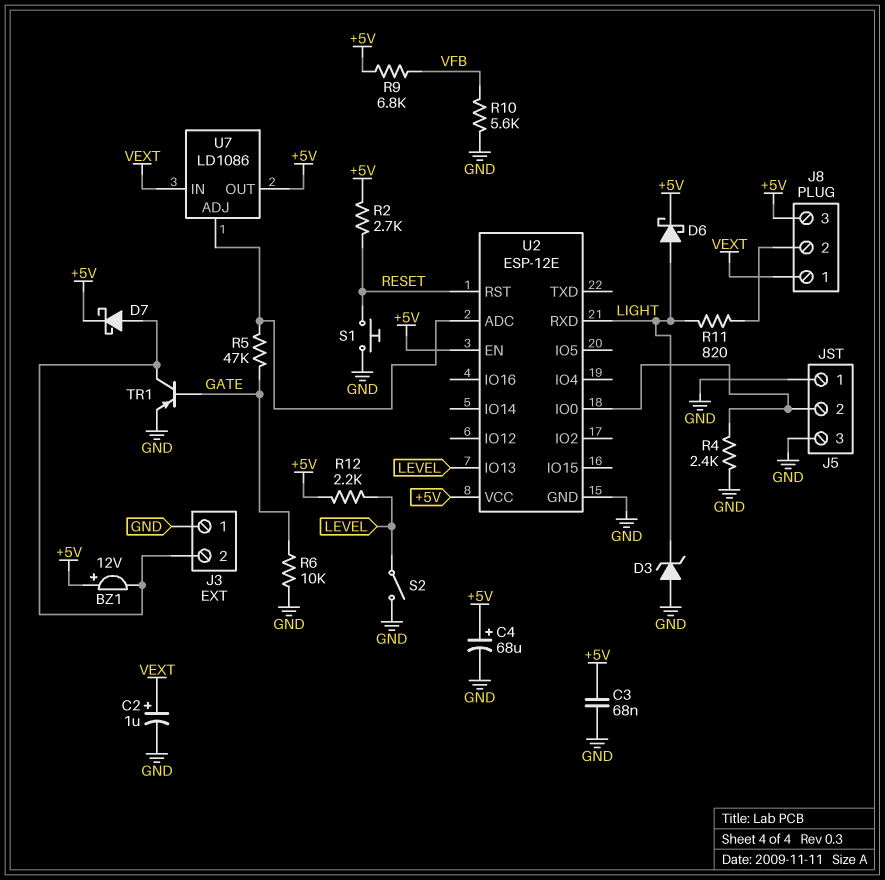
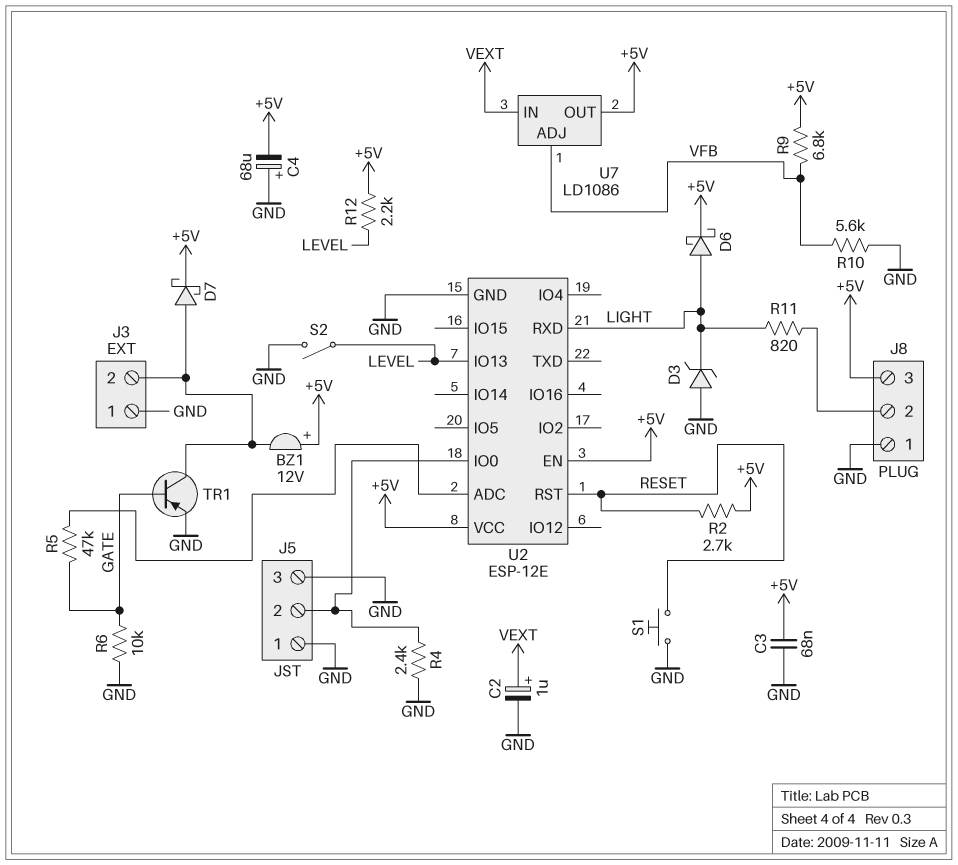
C4: 68uF (plus +5V, minus GND) -> 68uF (plus GND, minus +5V)
J8 pin 1: VEXT -> GND
U7 pin ADJ: U2/ADC -> VFB

